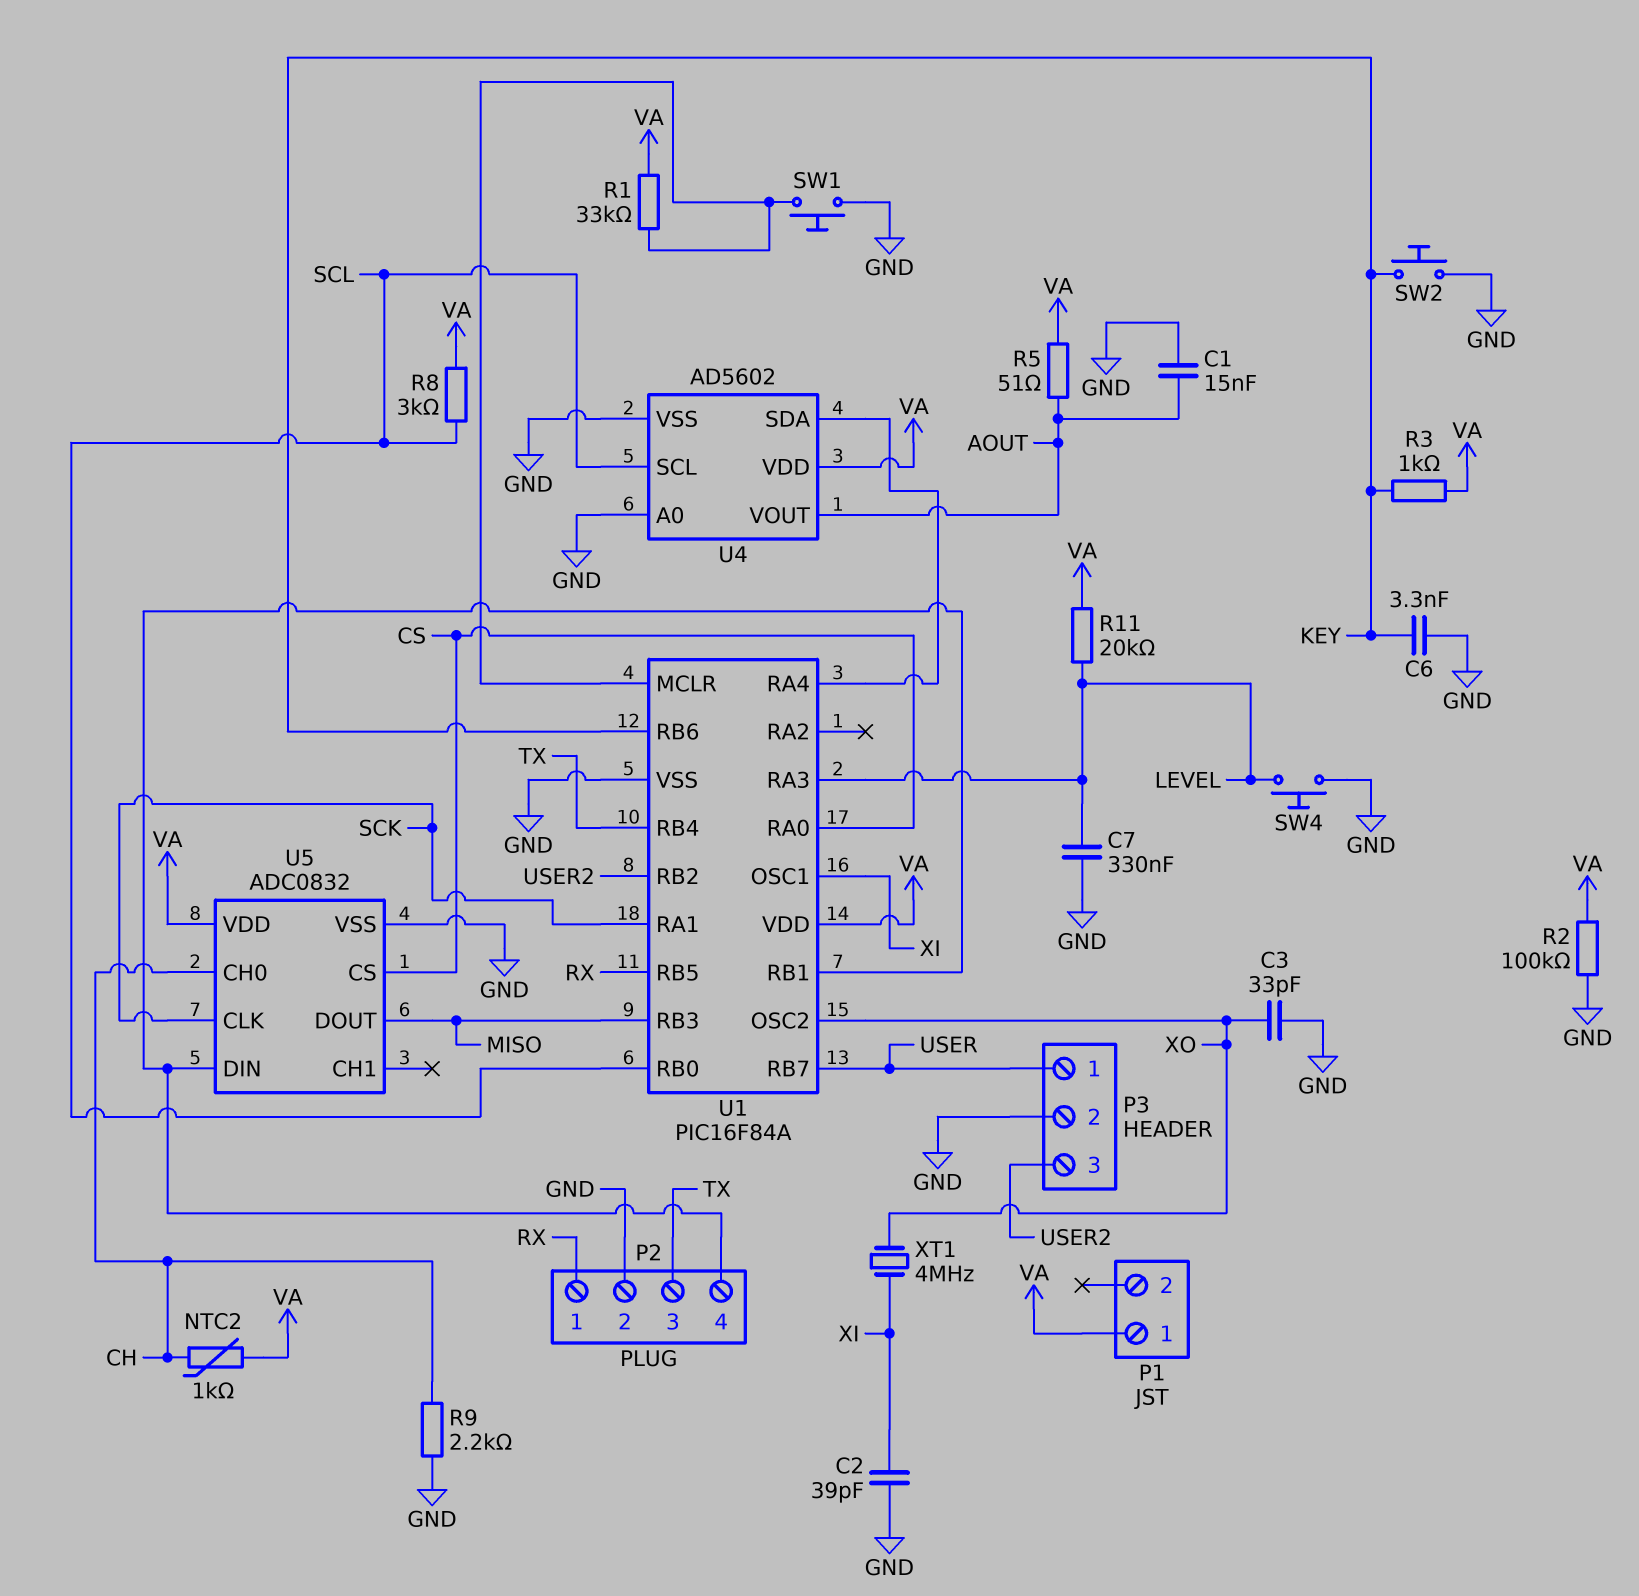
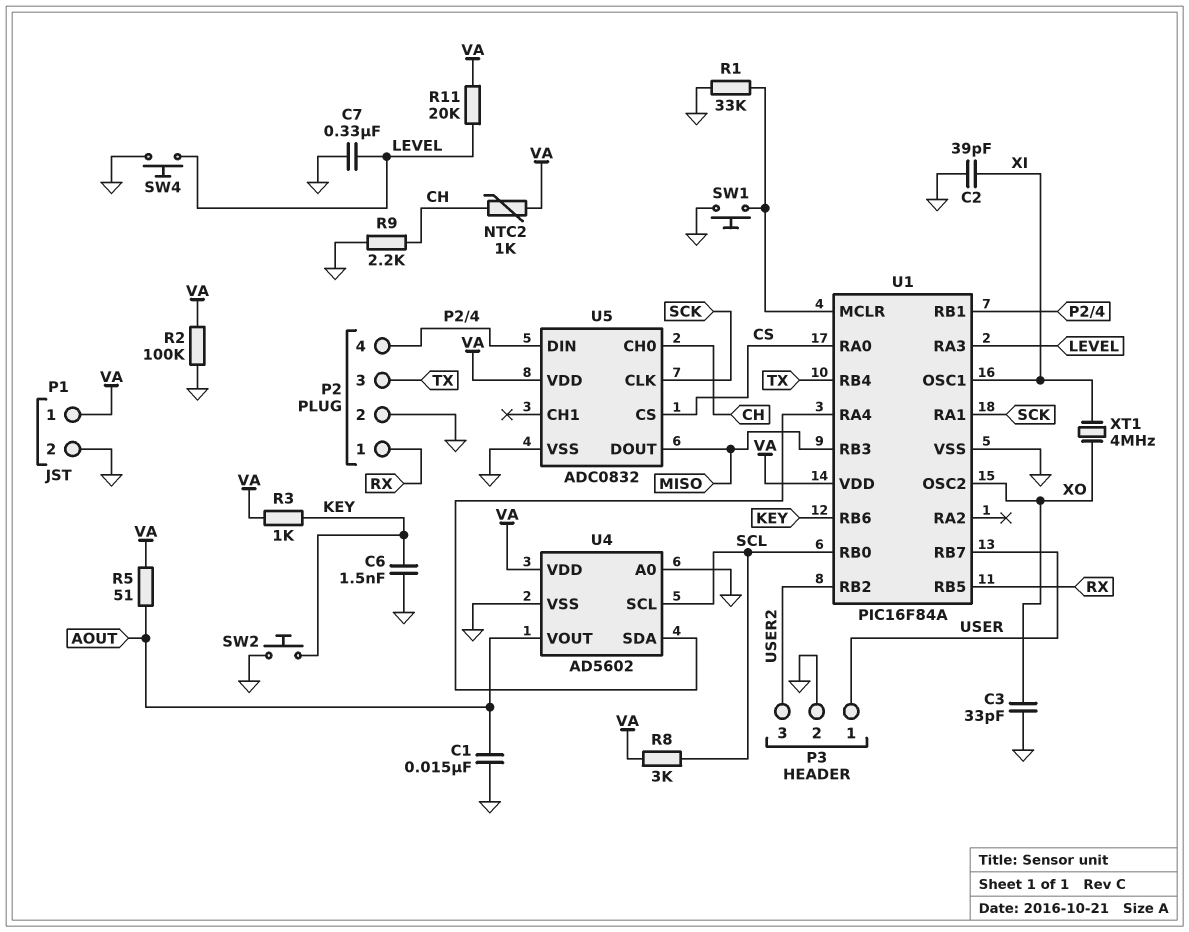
C6: 3.3nF (GND, KEY) -> 1.5nF (GND, KEY)
P1 pin 2: none -> GND
R1: 33k (U1/MCLR, VA) -> 33k (GND, U1/MCLR)

